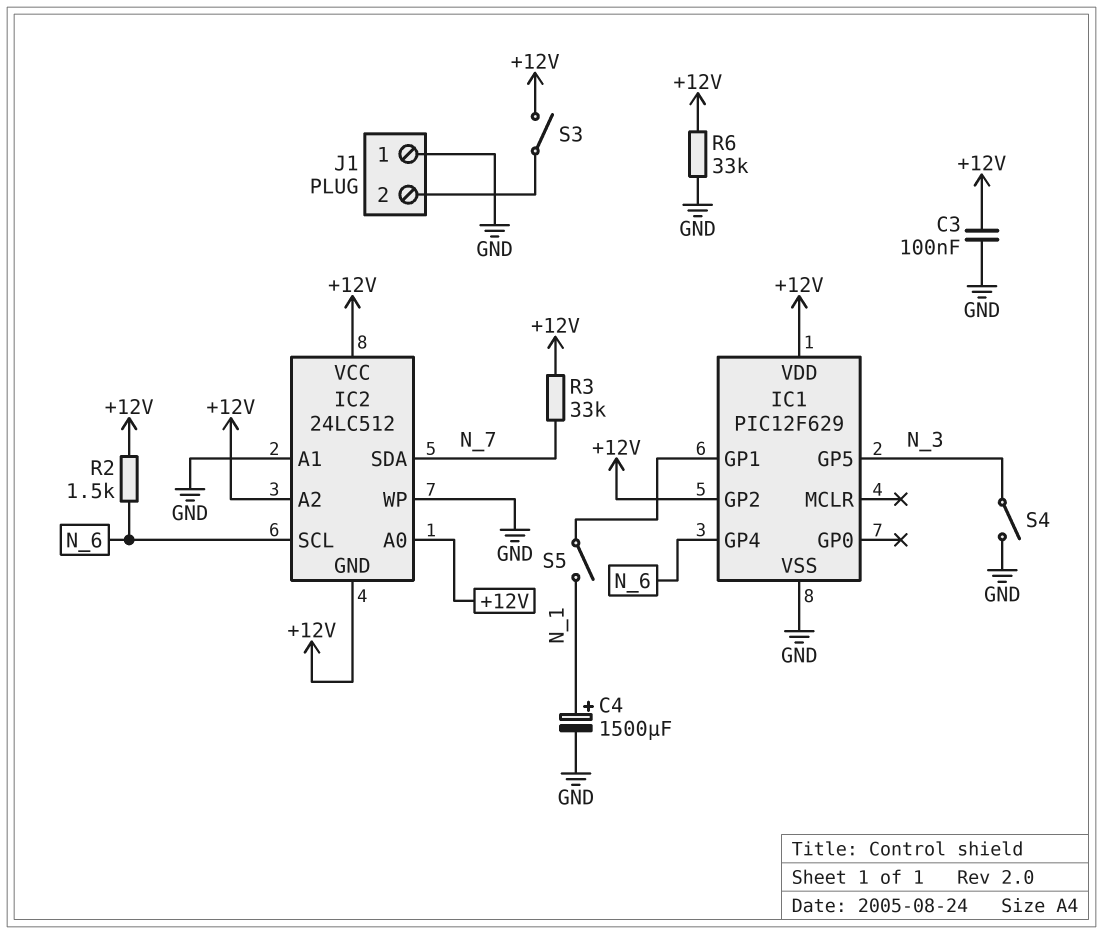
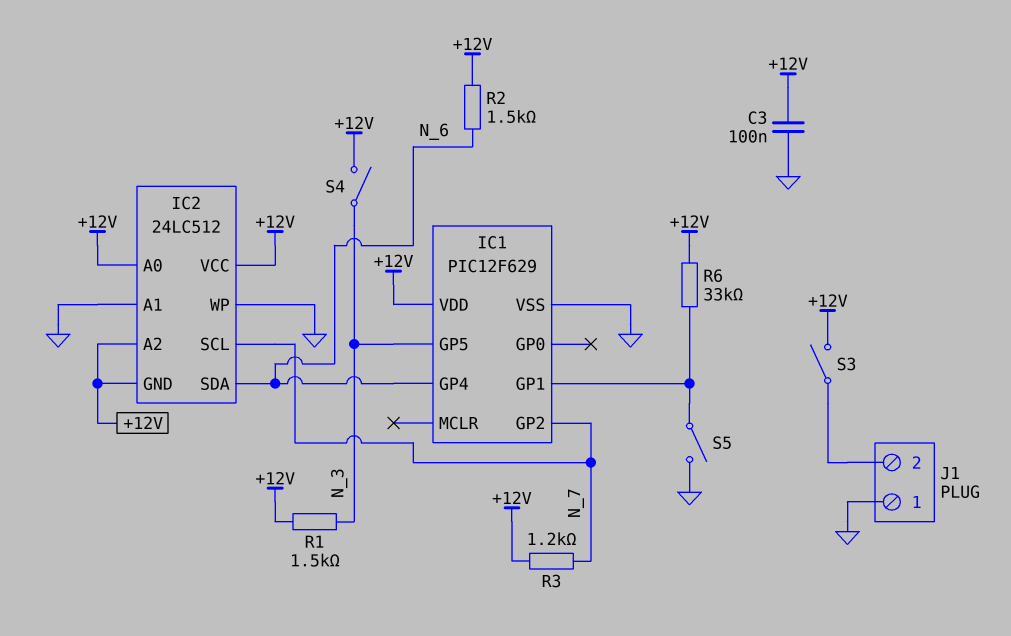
C4: 1500uF (plus N_1, minus GND) -> none
IC1 pin GP2: +12V -> N_7
IC2 pin SCL: N_6 -> N_7
IC2 pin SDA: N_7 -> N_6
R1: none -> 1.5k (+12V, N_3)
R3: 33k (+12V, N_7) -> 1.2k (+12V, N_7)
R6: 33k (+12V, GND) -> 33k (+12V, IC1/GP1)
S4: switch (GND, N_3) -> switch (+12V, N_3)
S5: switch (IC1/GP1, N_1) -> switch (GND, IC1/GP1)

